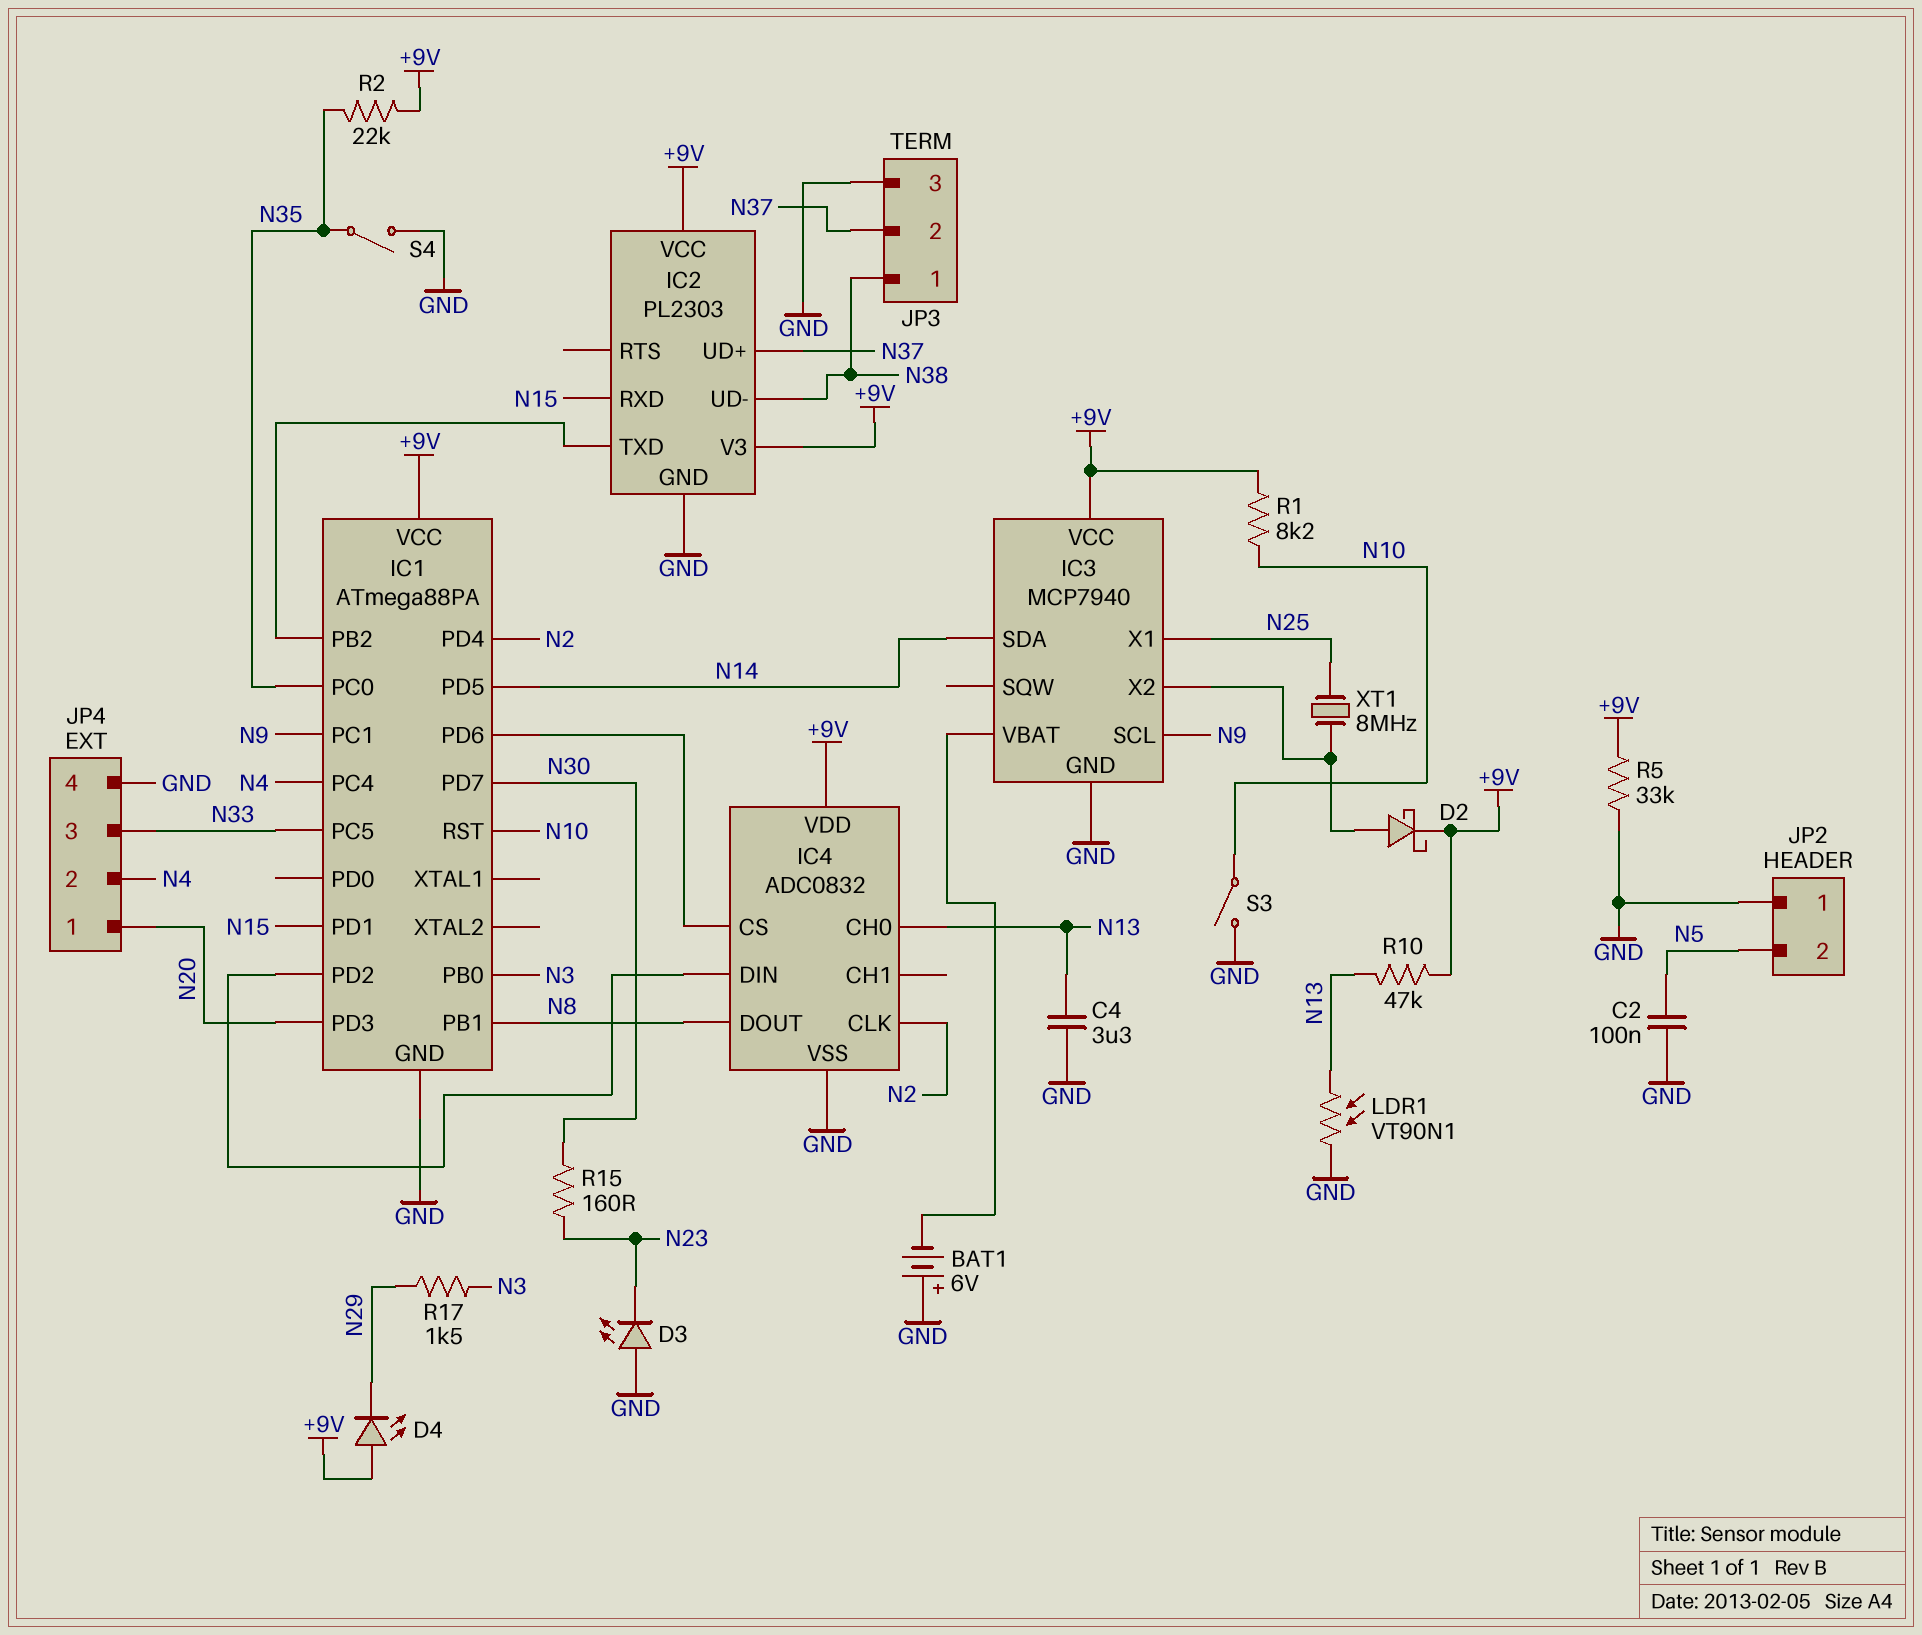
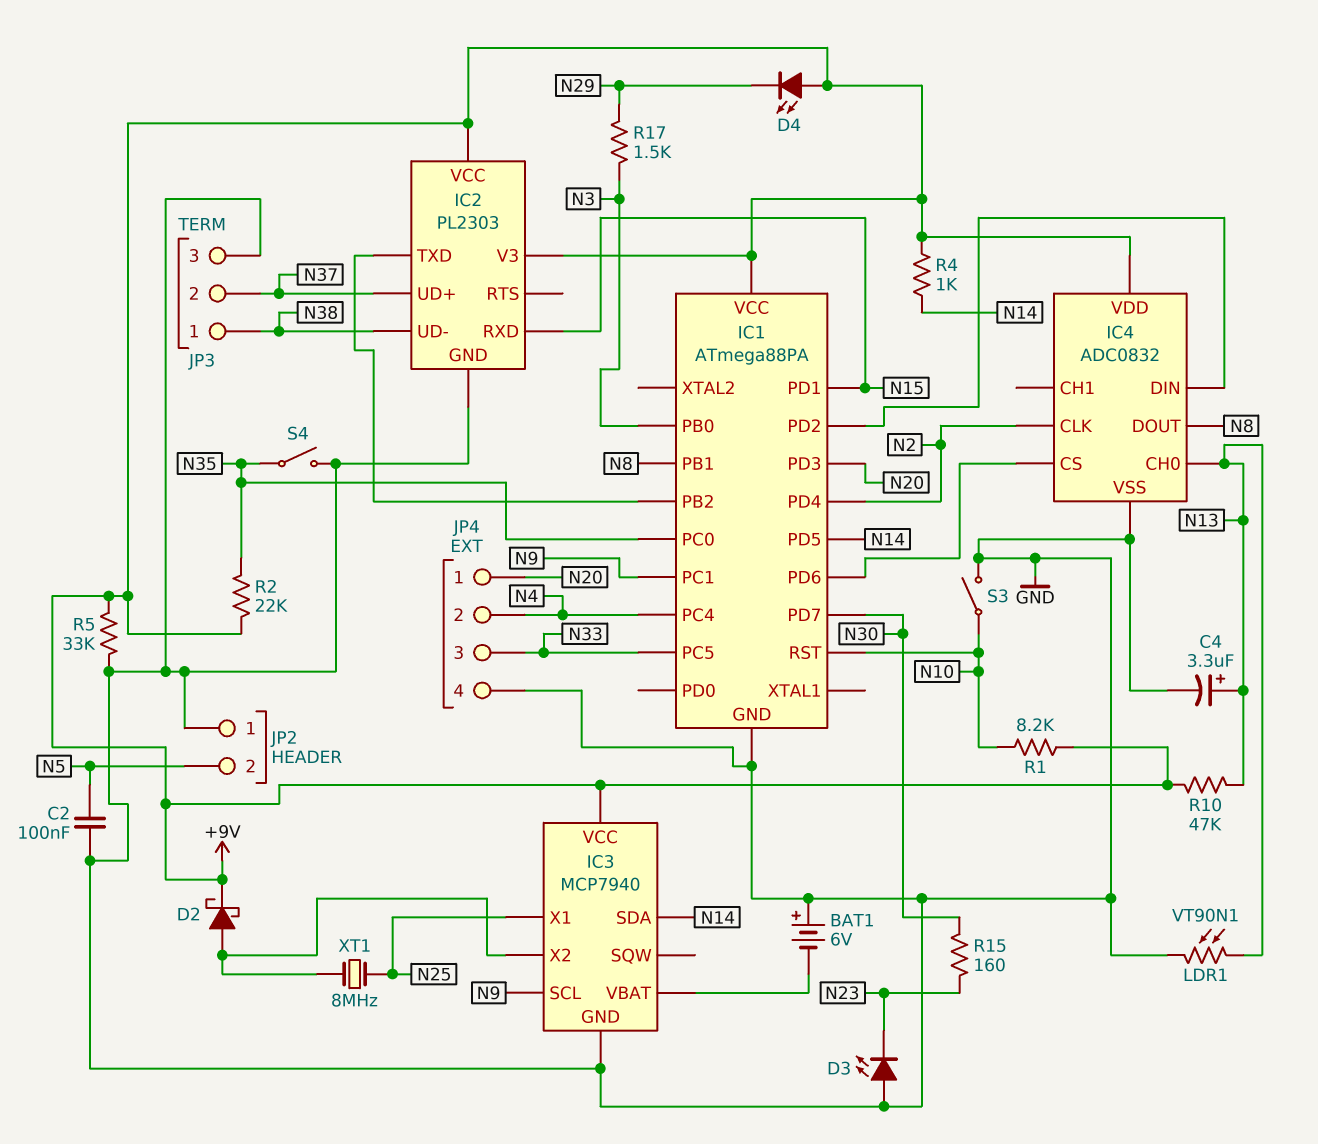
C4: 3.3uF (GND, N13) -> 3.3uF (plus N13, minus GND)
R4: none -> 1k (+9V, N14)

